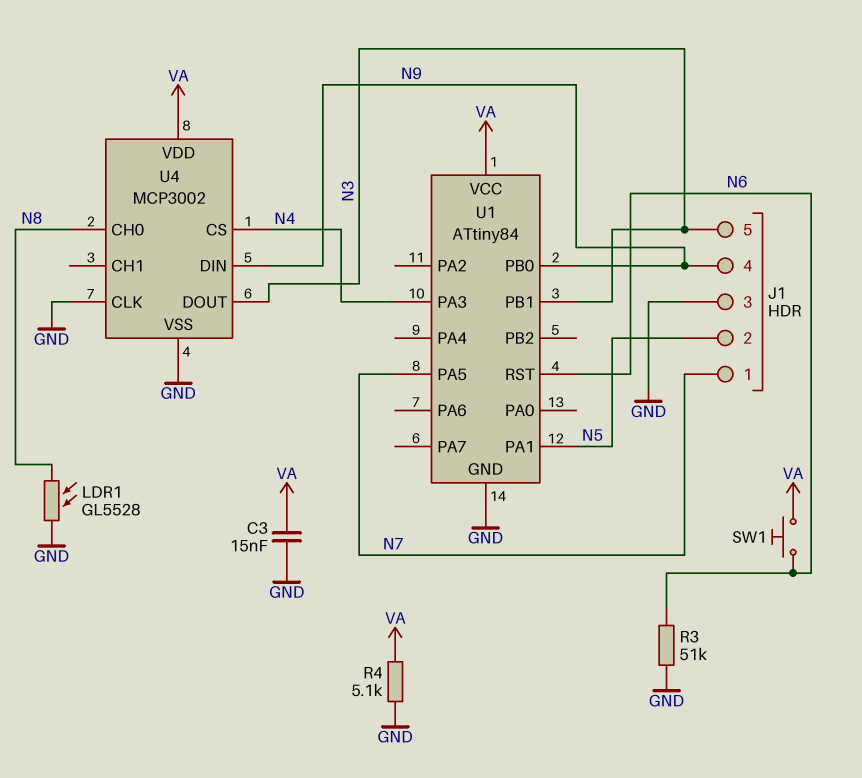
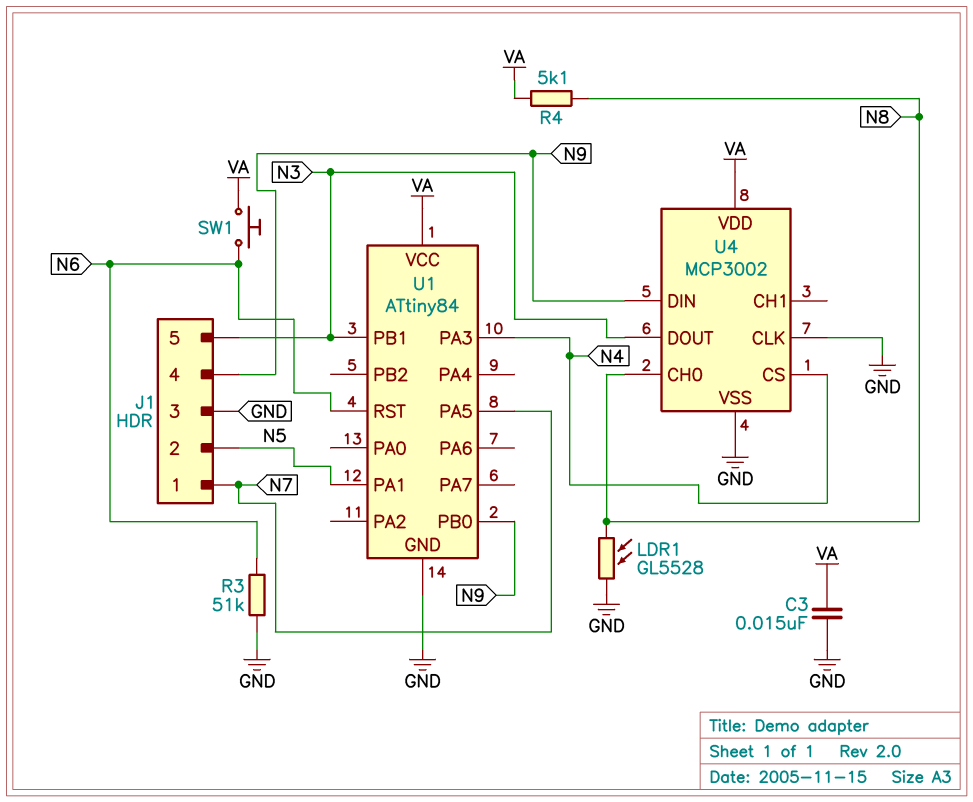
R4: 5.1k (GND, VA) -> 5.1k (N8, VA)

